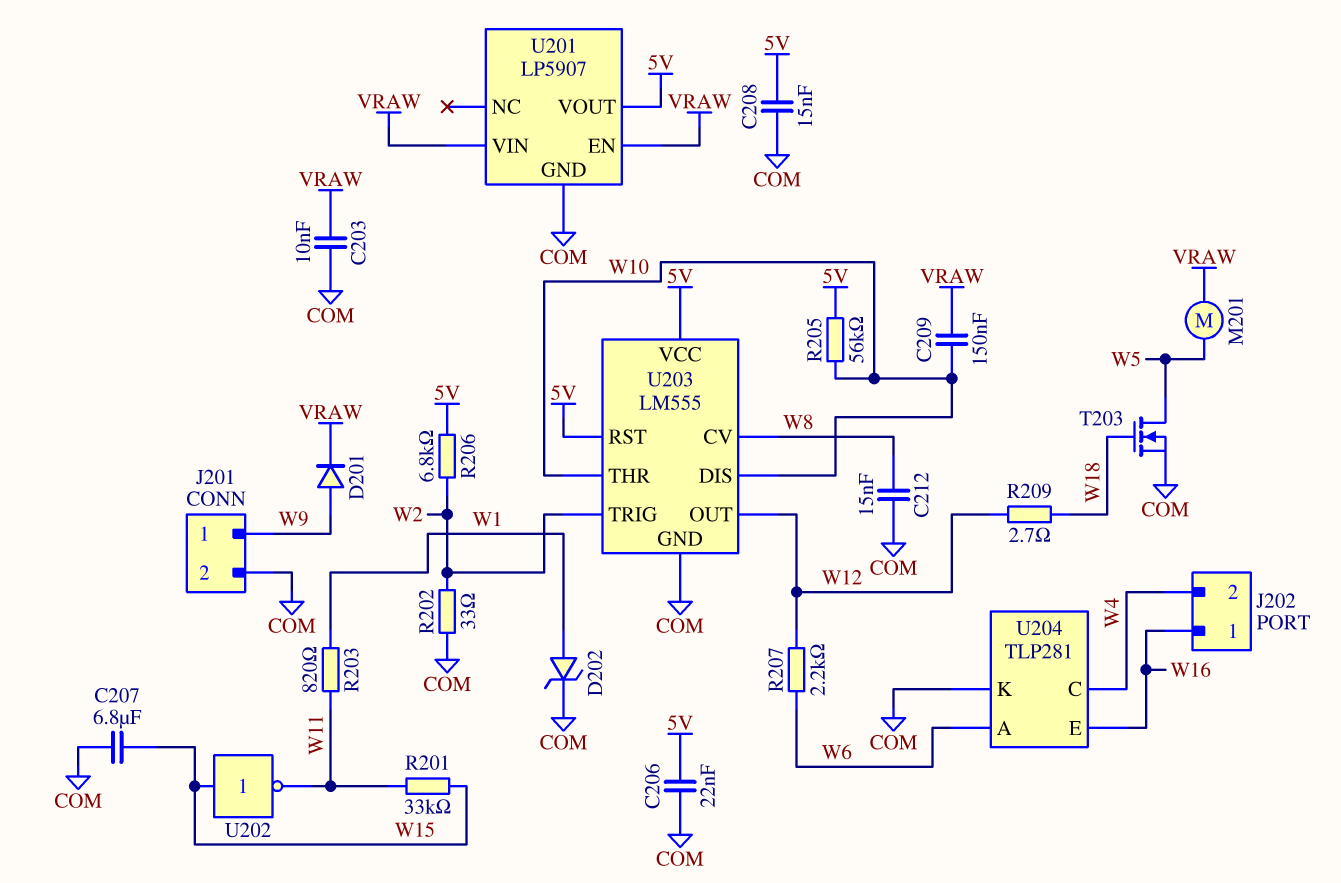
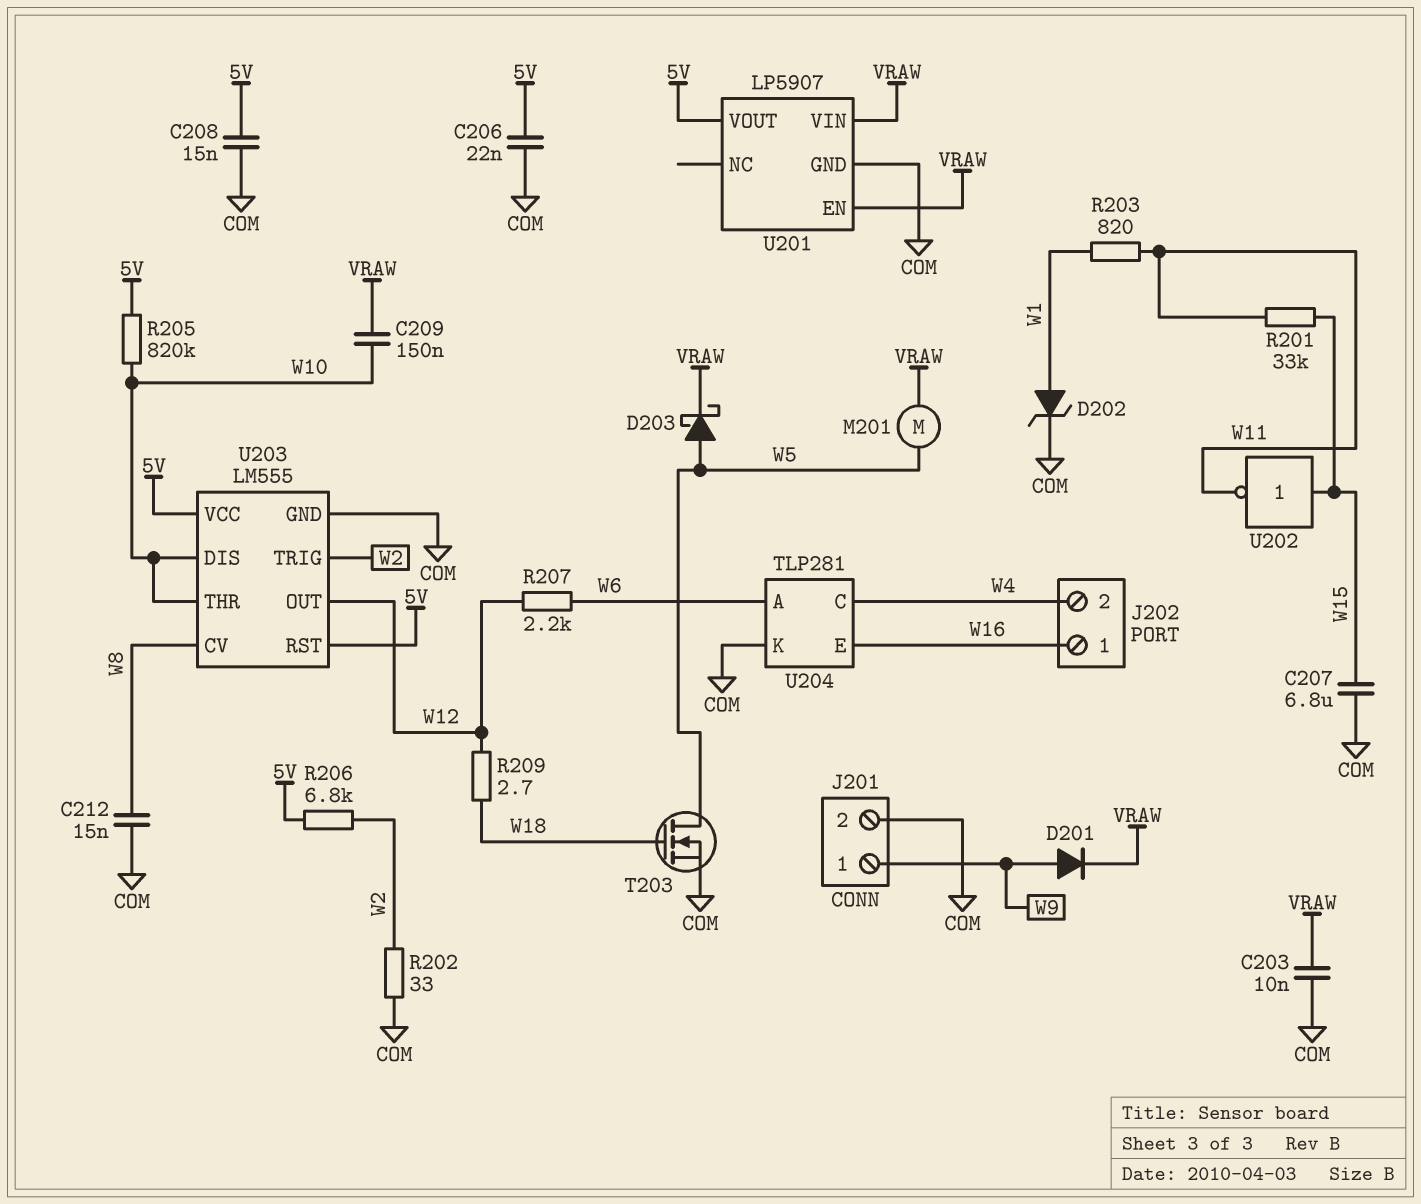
D203: none -> schottky (A W5, K VRAW)
R205: 56k (5V, W10) -> 820k (5V, W10)

